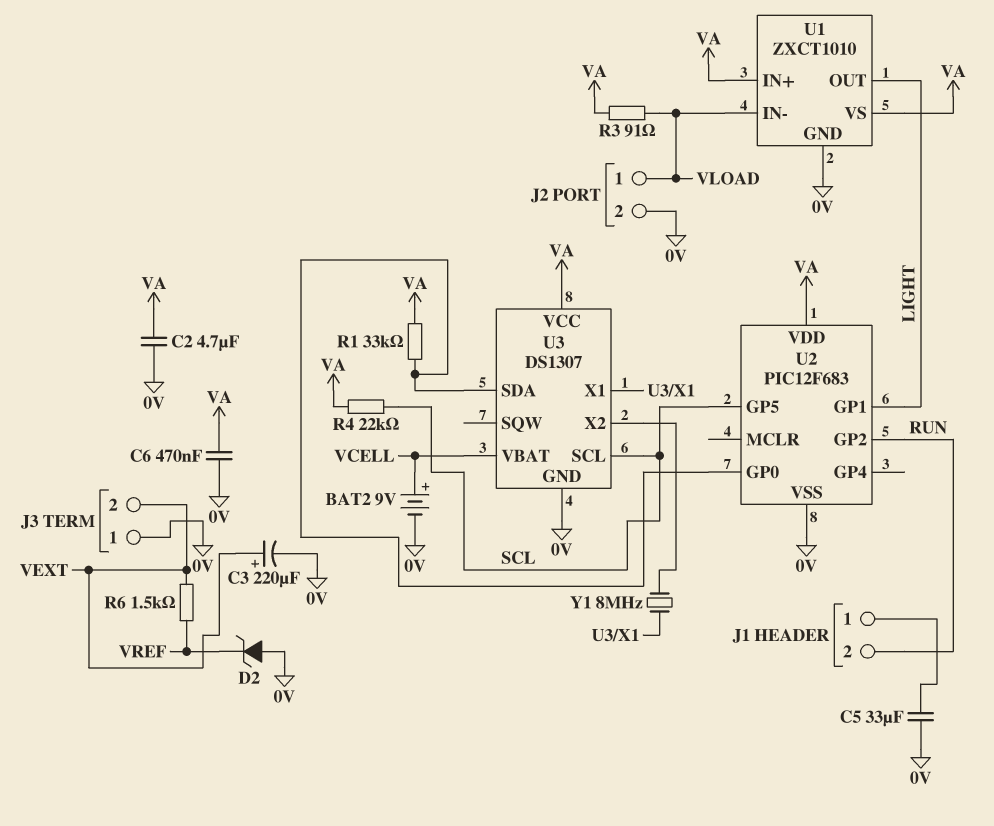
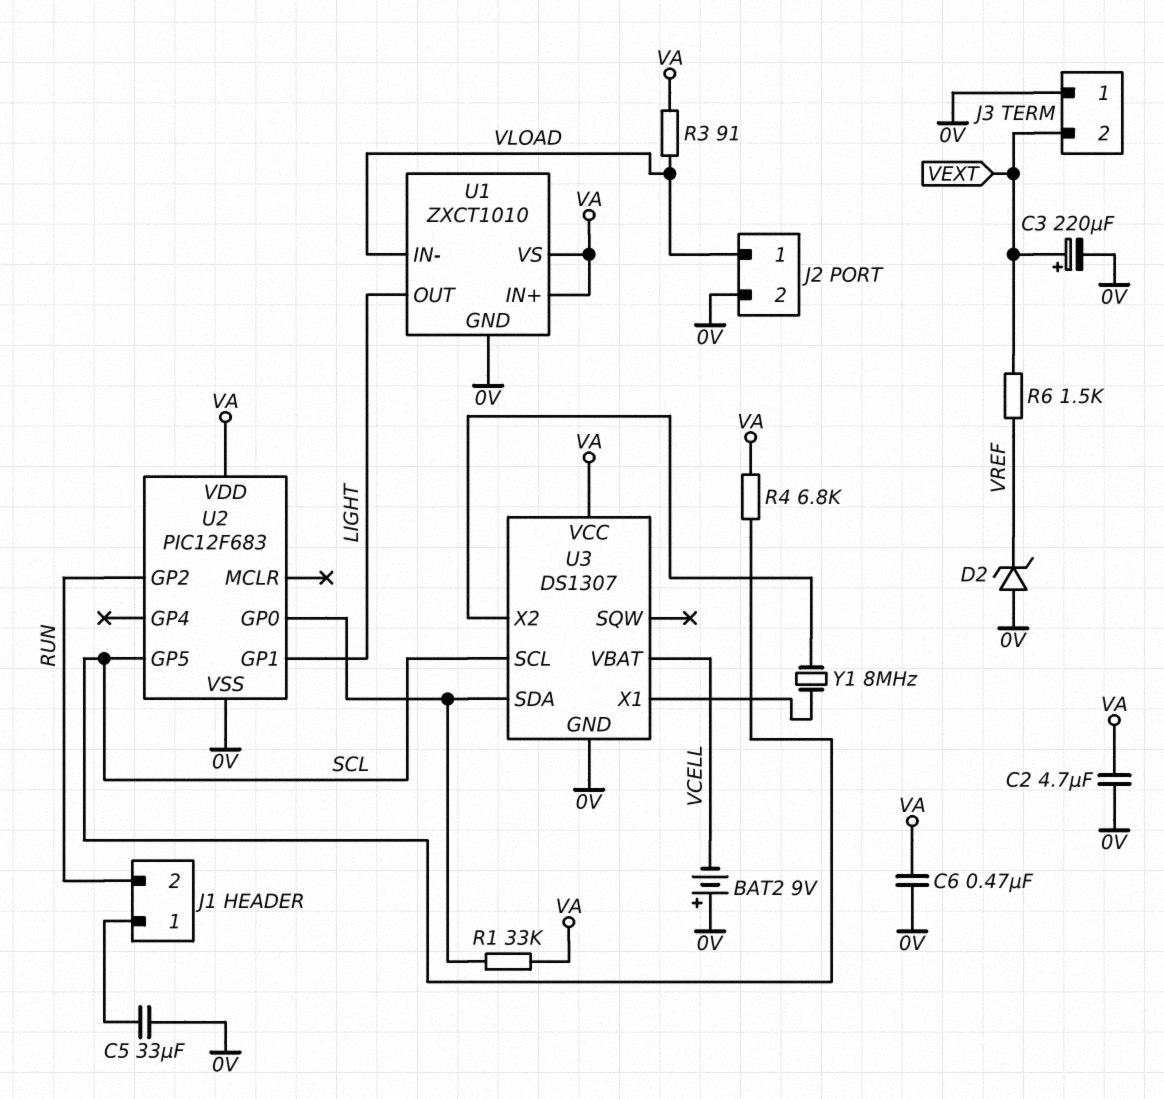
BAT2: 9V (plus VCELL, minus 0V) -> 9V (plus 0V, minus VCELL)
R4: 22k (SCL, VA) -> 6.8k (SCL, VA)

